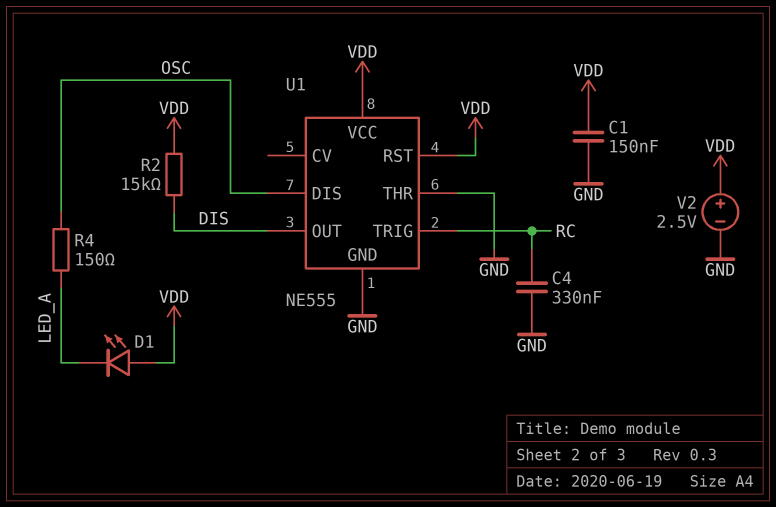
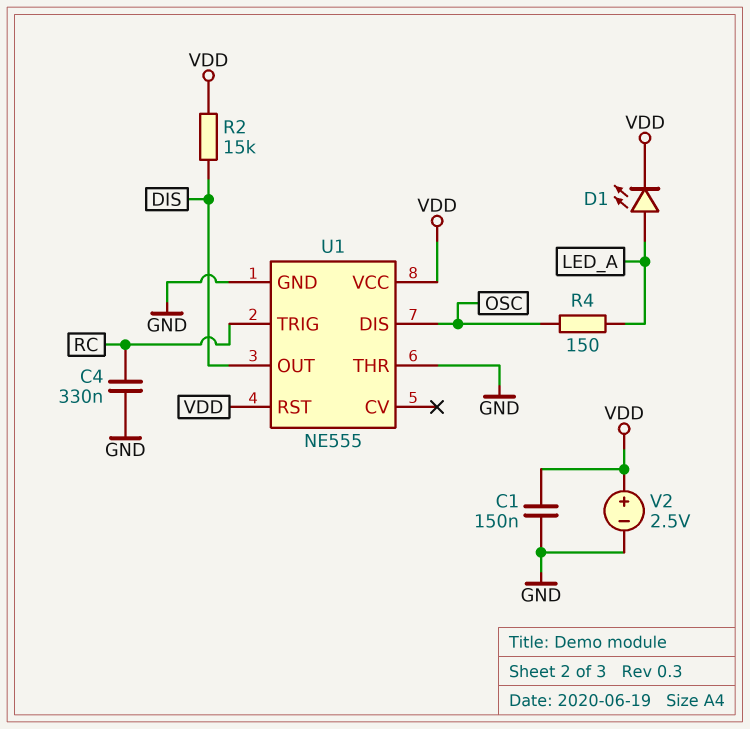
D1: LED (A VDD, K LED_A) -> LED (A LED_A, K VDD)

